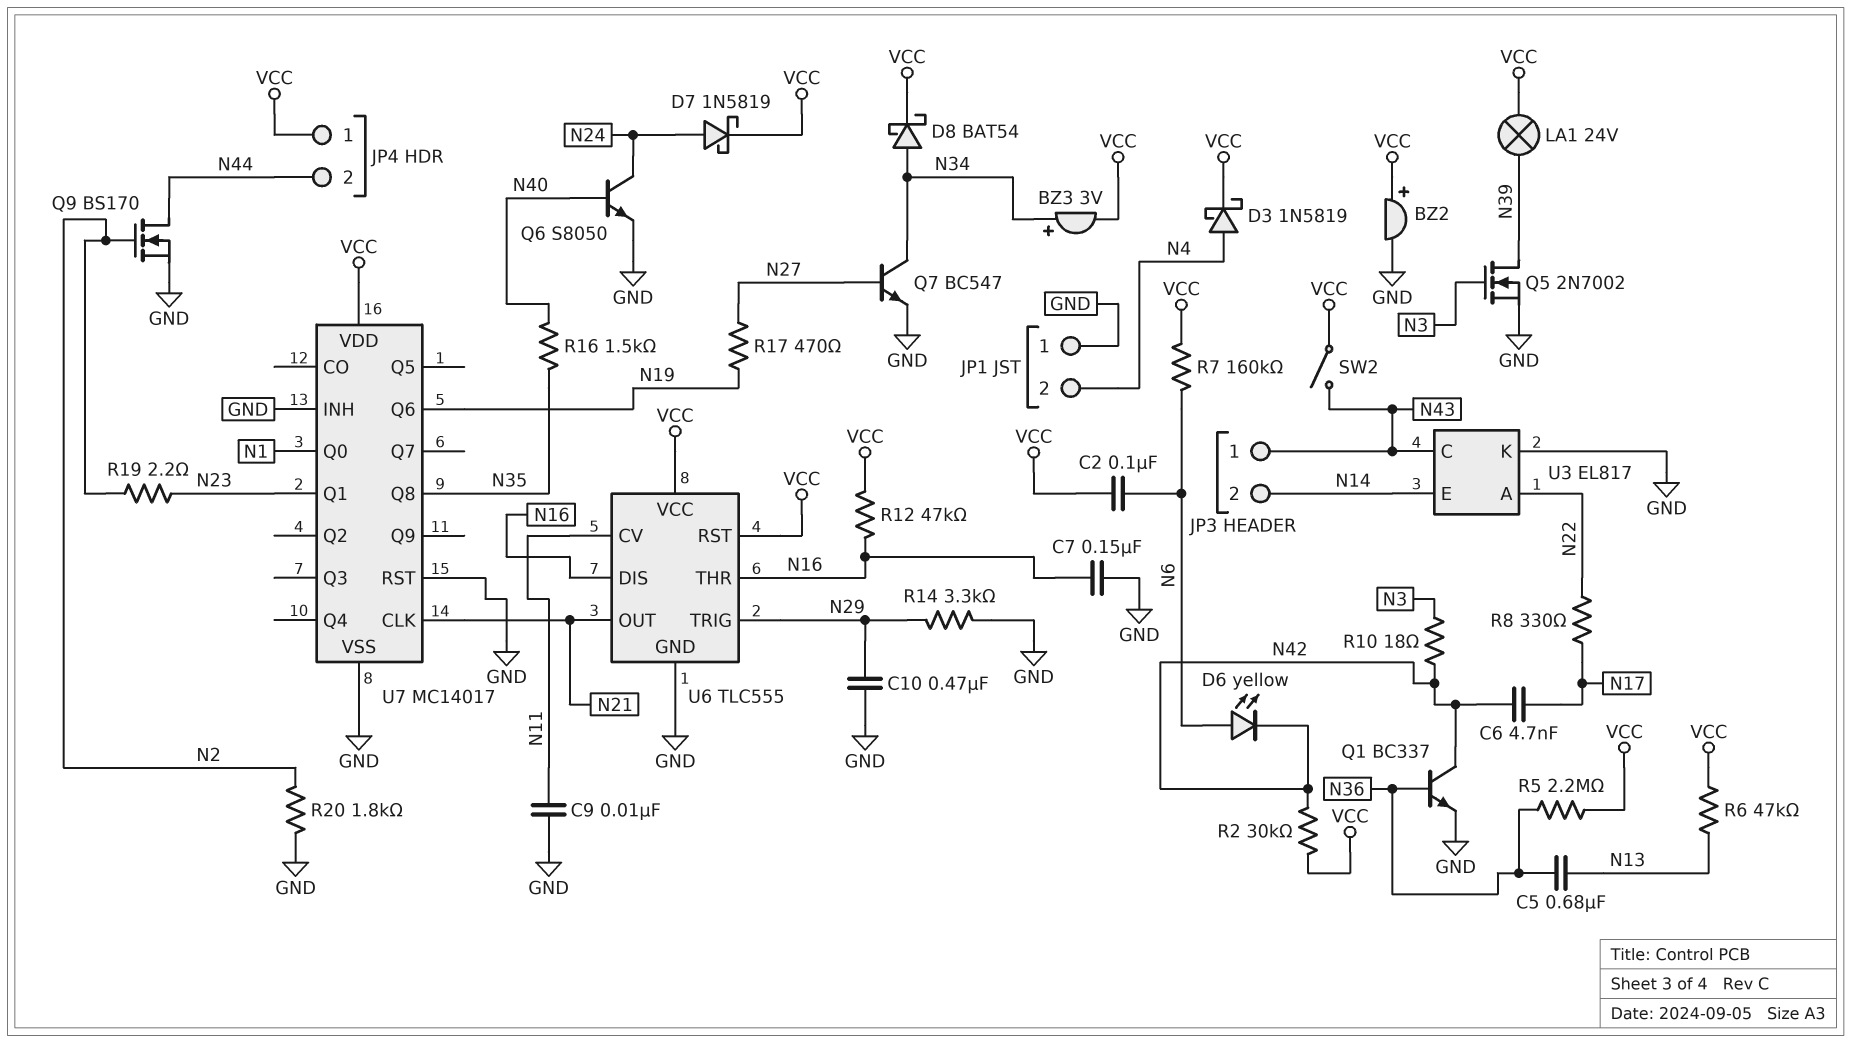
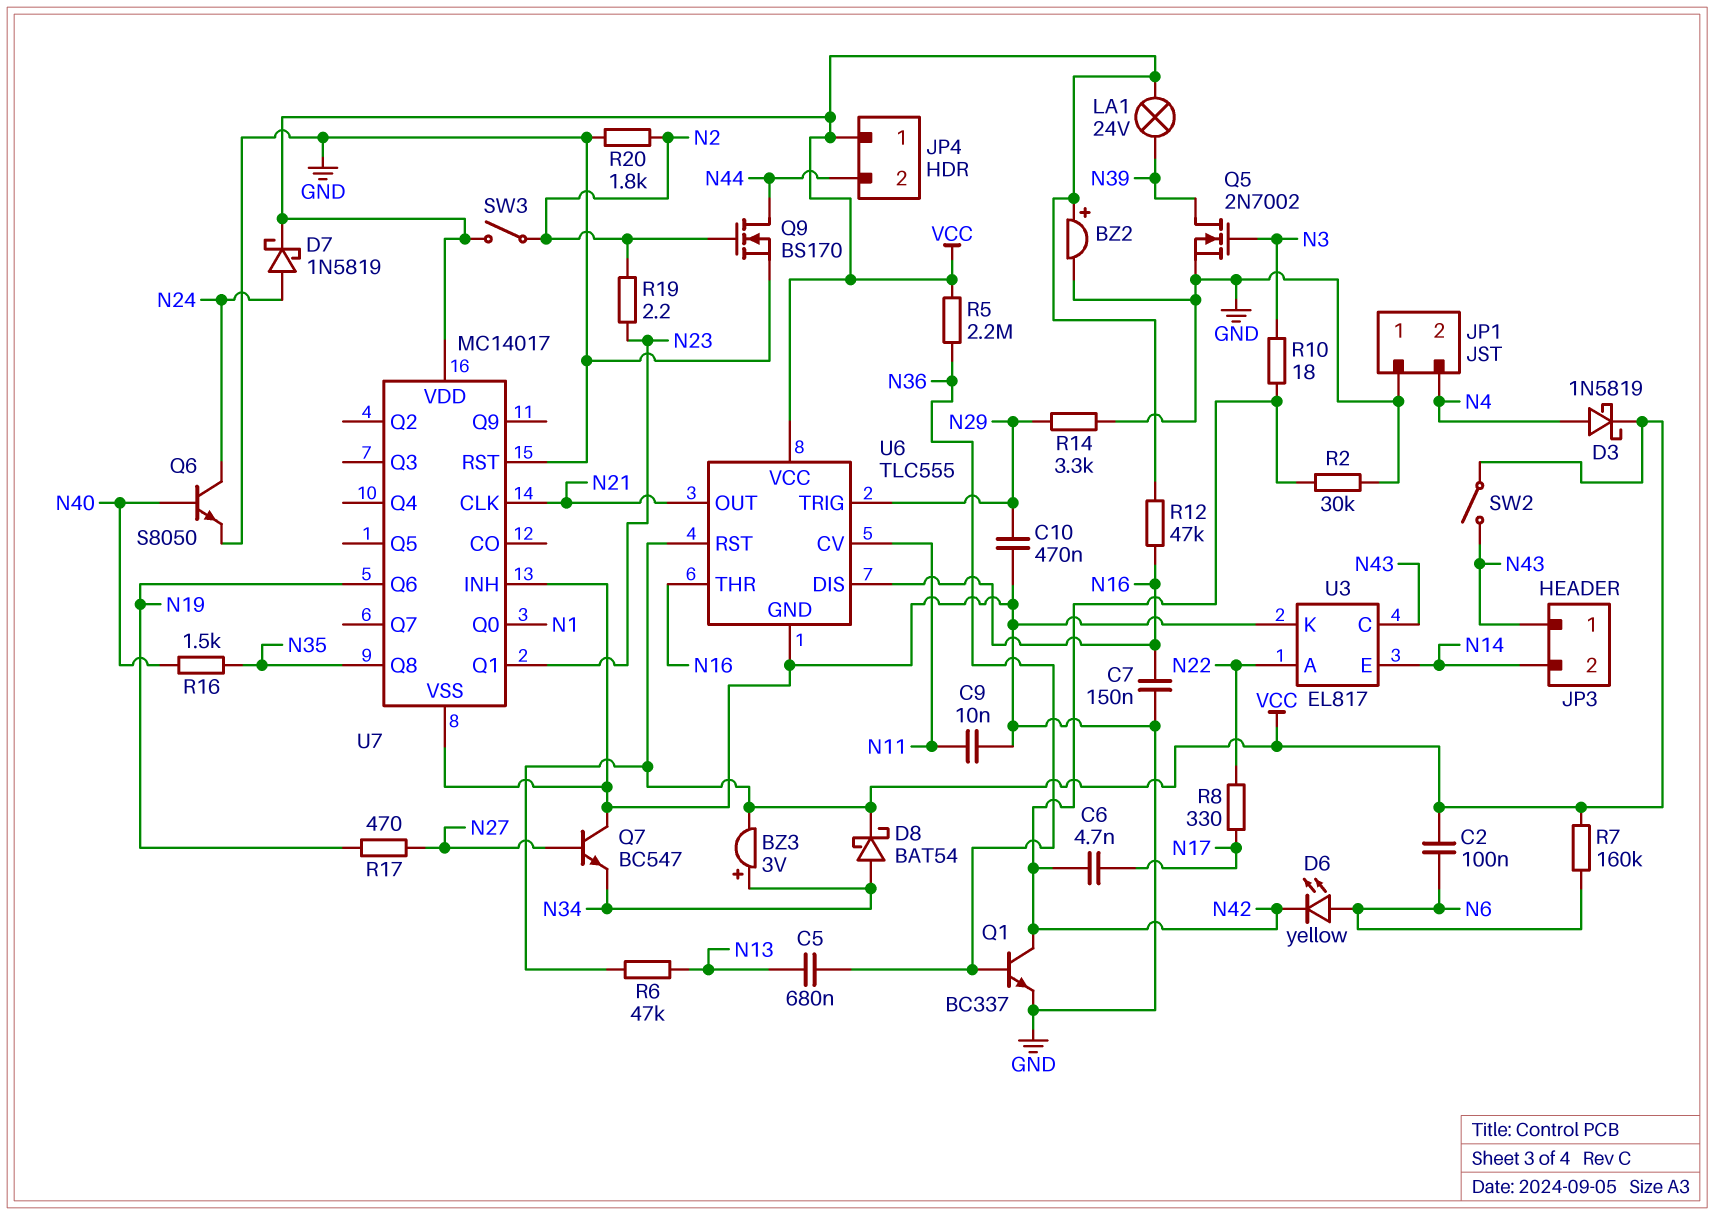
Q7: NPN BC547 (B N27, C N34, E GND) -> NPN BC547 (B N27, C GND, E N34)
R2: 30k (N42, VCC) -> 30k (GND, N42)
SW3: none -> switch (N2, VCC)

